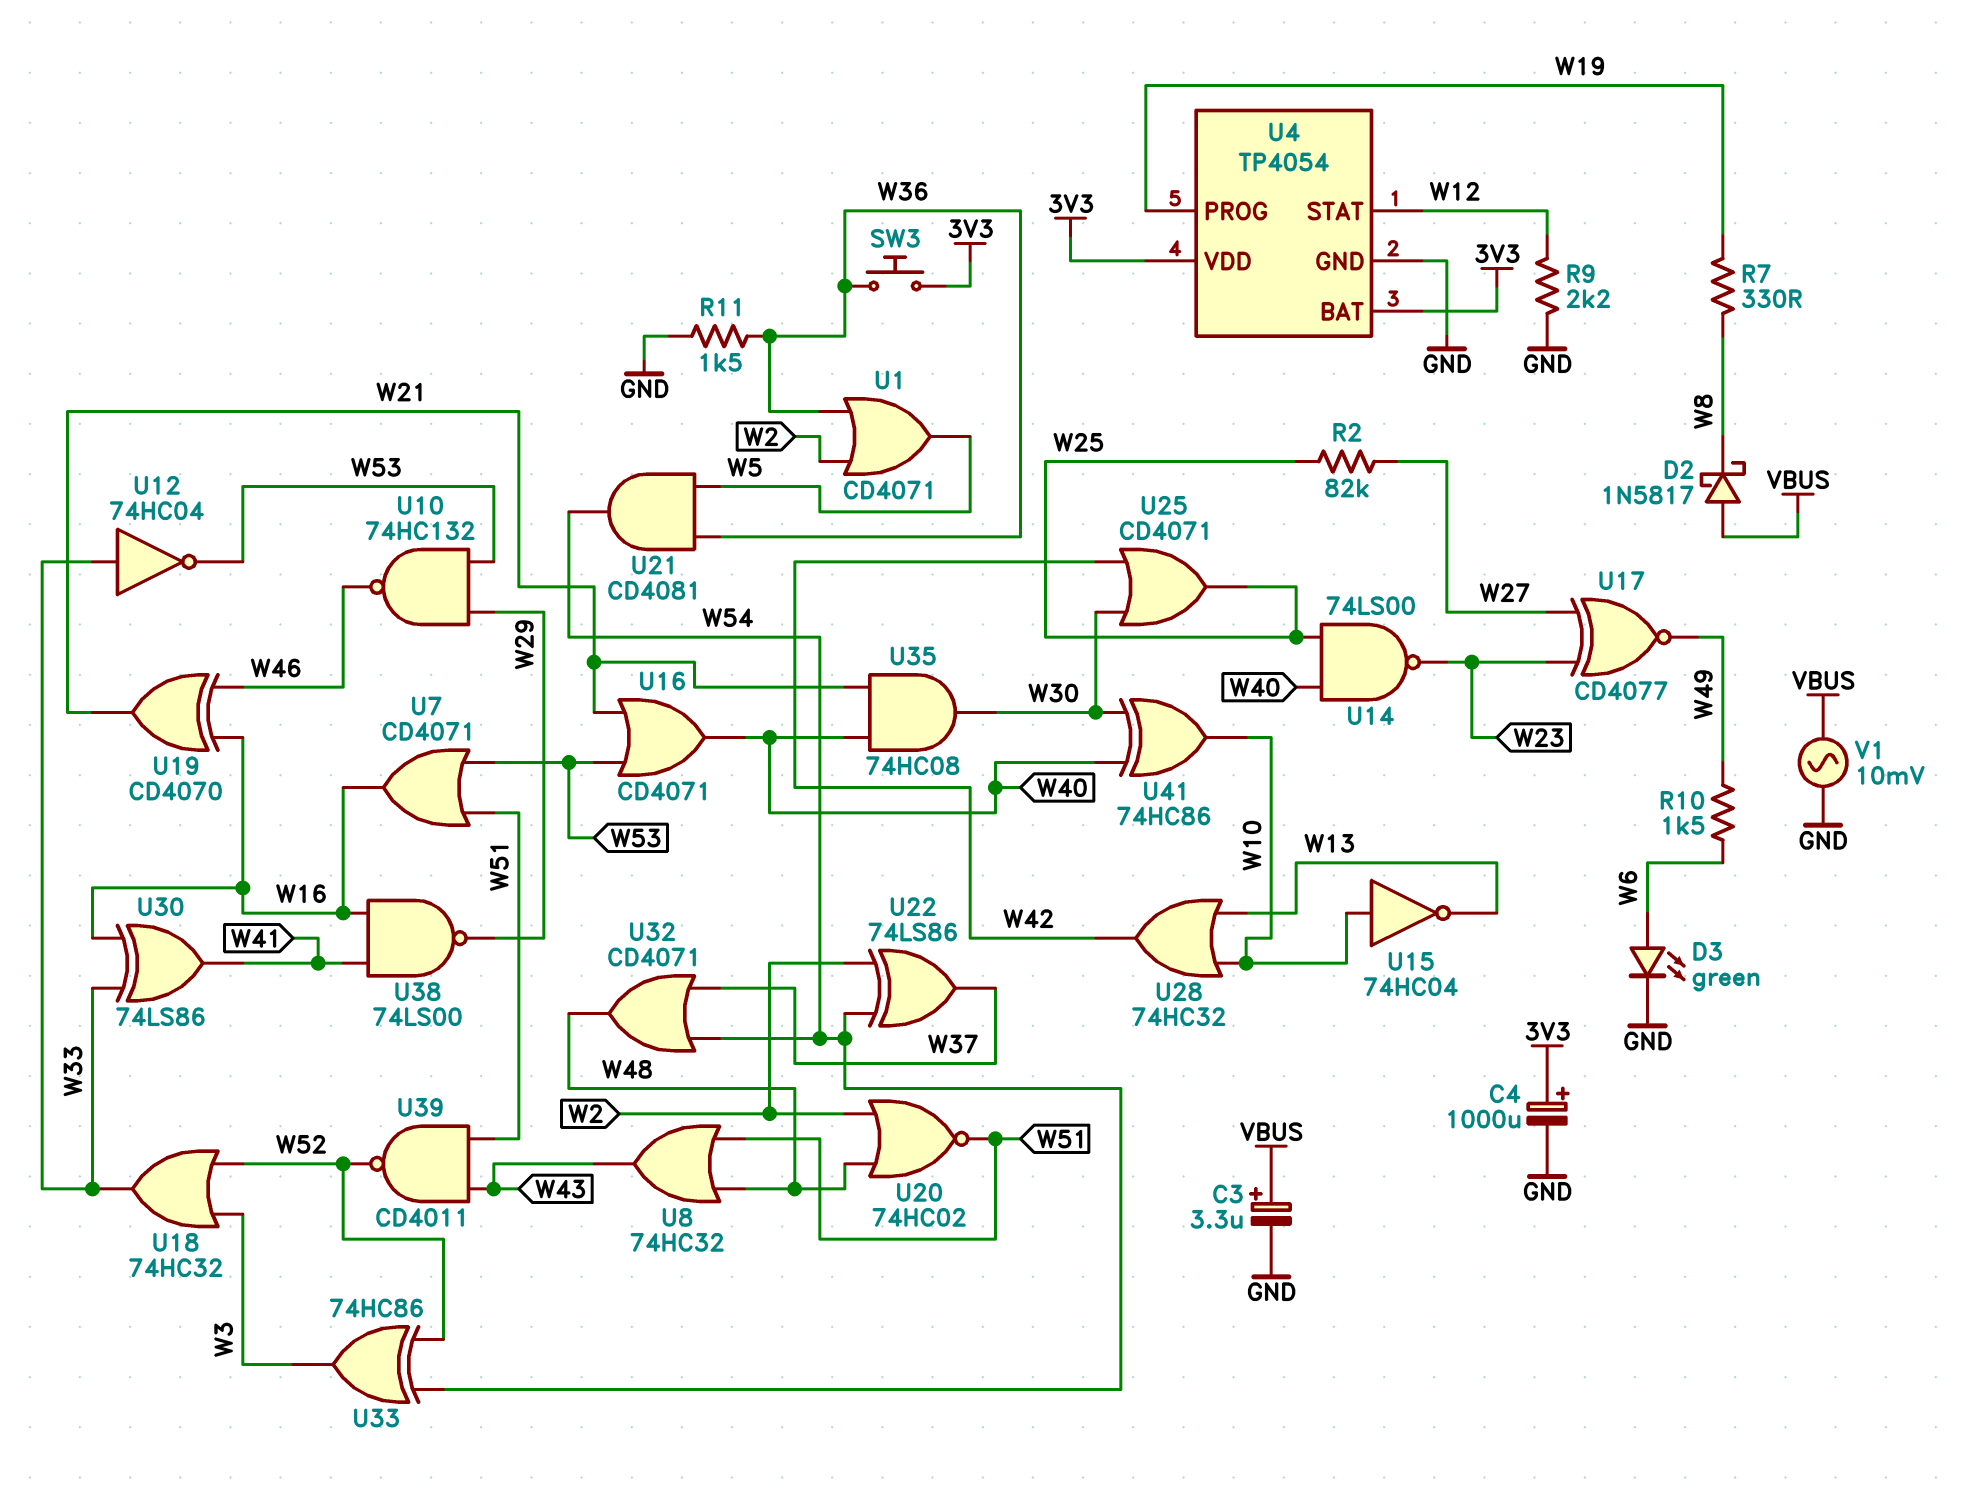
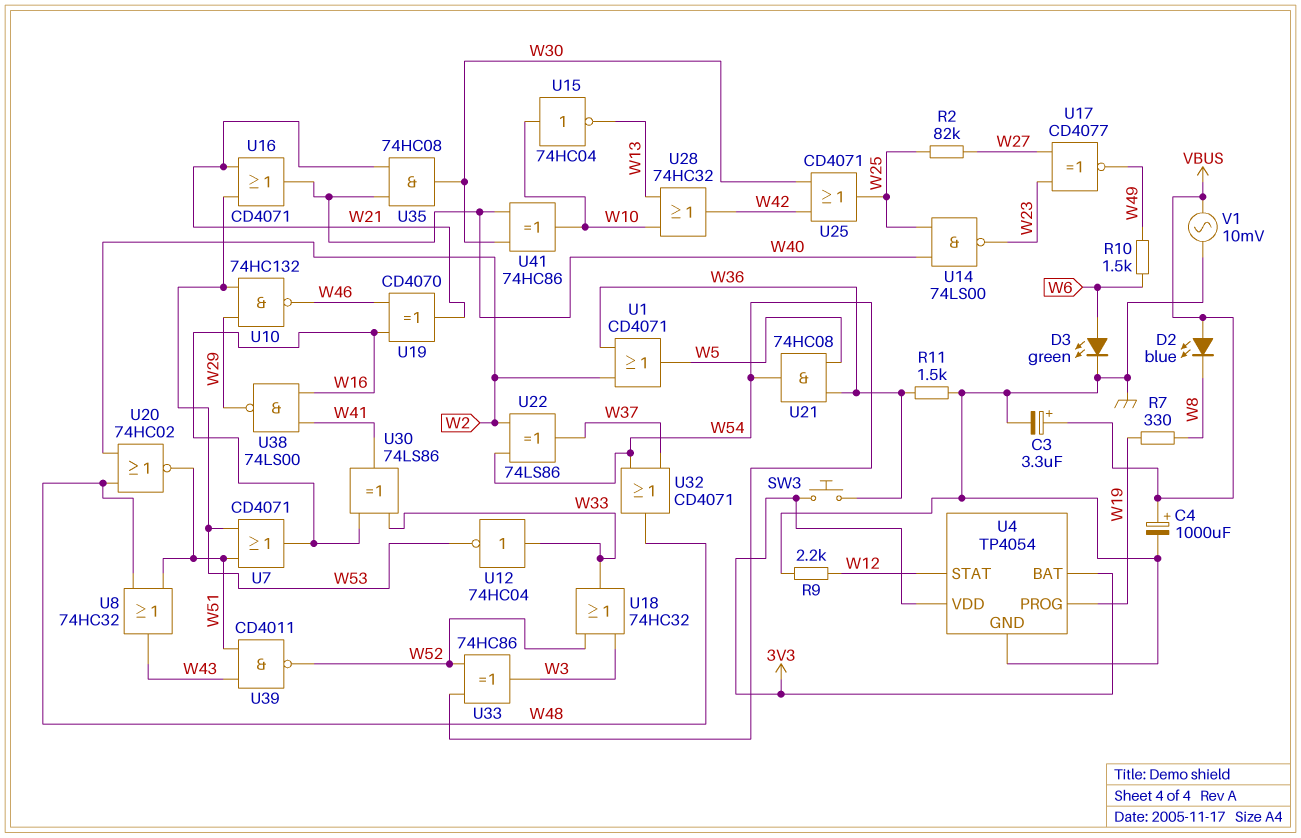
C4: 1000uF (plus 3V3, minus GND) -> 1000uF (plus VBUS, minus GND)
D2: schottky 1N5817 (A VBUS, K W8) -> LED blue (A VBUS, K W8)
U21: AND CD4081 (in W5, in W36, out W54) -> AND 74HC08 (in W5, in W36, out W54)

